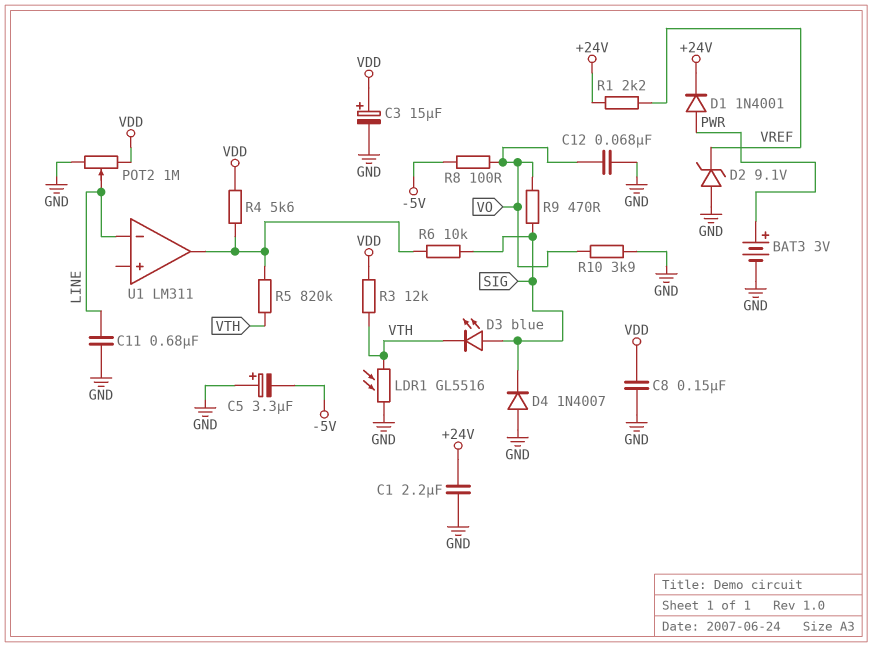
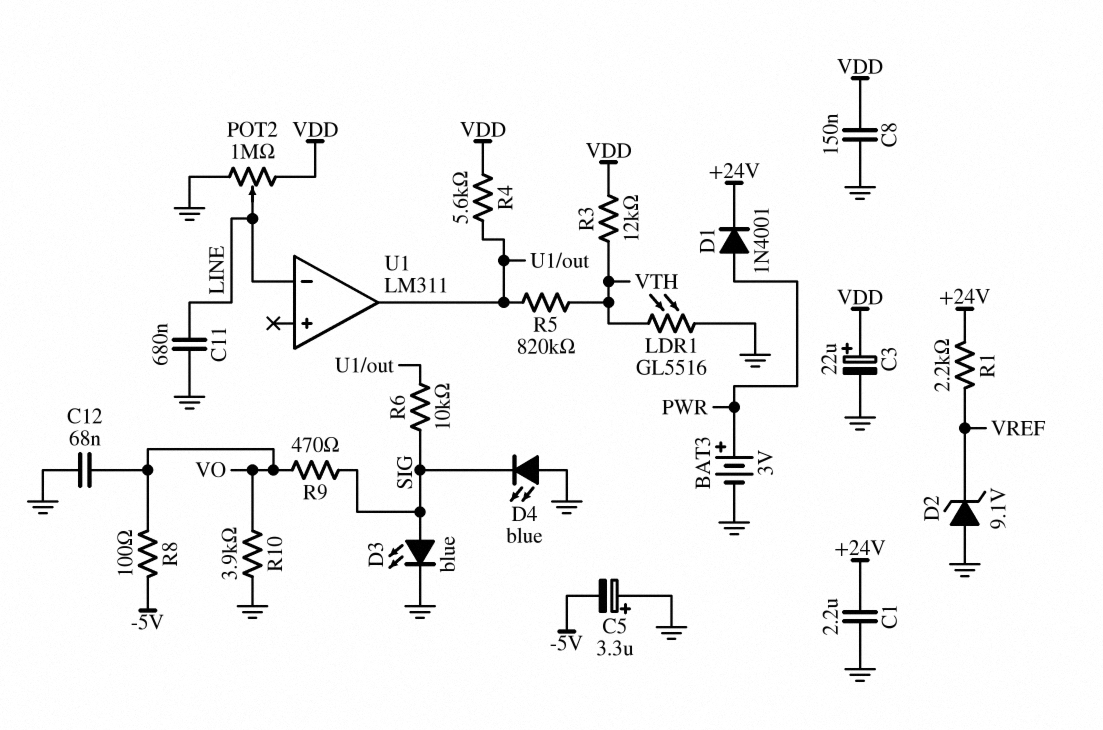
C3: 15uF (plus VDD, minus GND) -> 22uF (plus VDD, minus GND)
D3: LED blue (A SIG, K VTH) -> LED blue (A SIG, K GND)
D4: diode 1N4007 (A GND, K SIG) -> LED blue (A GND, K SIG)

